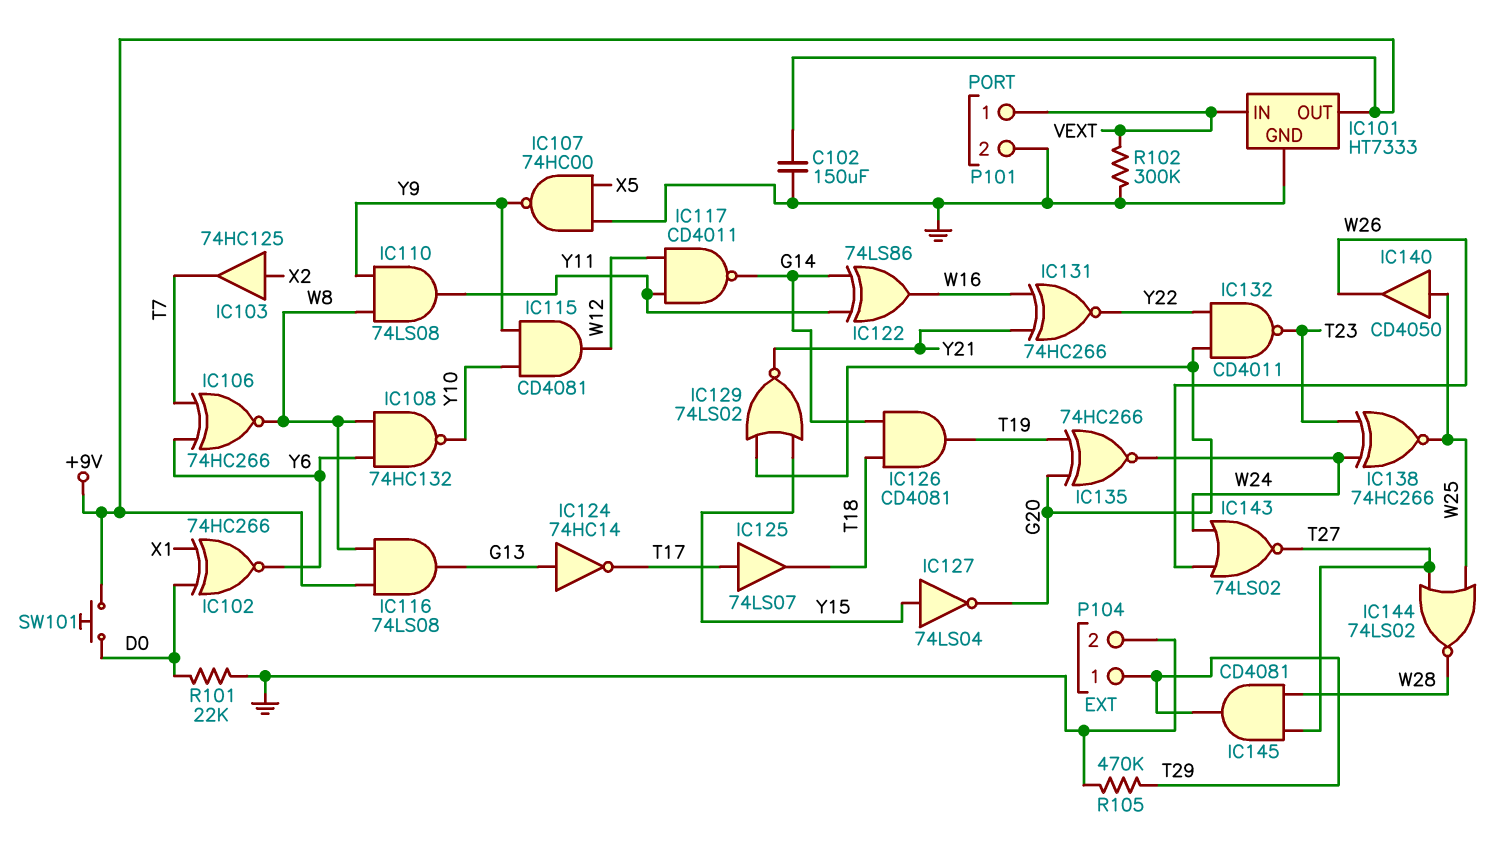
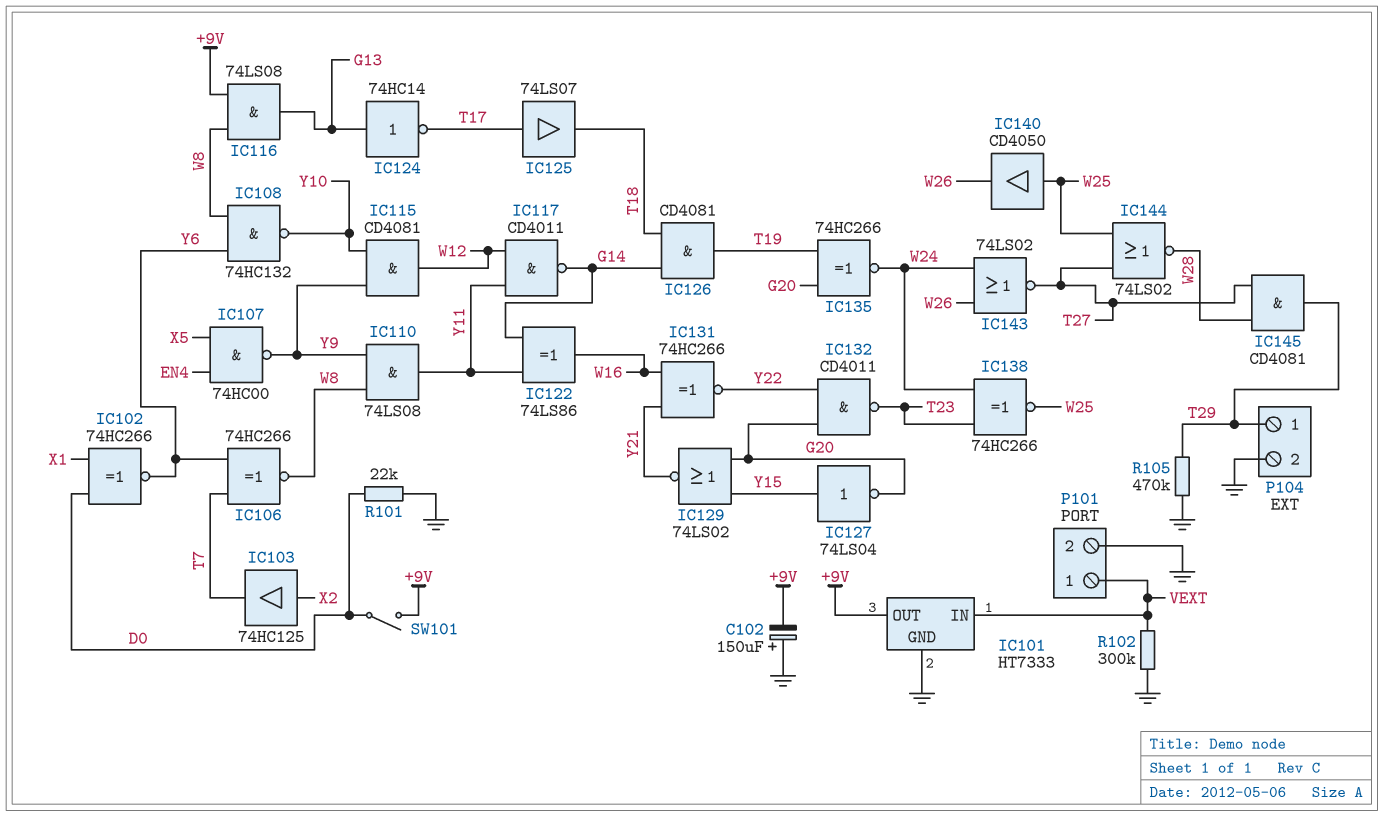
C102: 150uF (+9V, GND) -> 150uF (plus GND, minus +9V)
IC107: NAND 74HC00 (in GND, in X5, out Y9) -> NAND 74HC00 (in EN4, in X5, out Y9)
SW101: button (+9V, D0) -> switch (+9V, D0)

